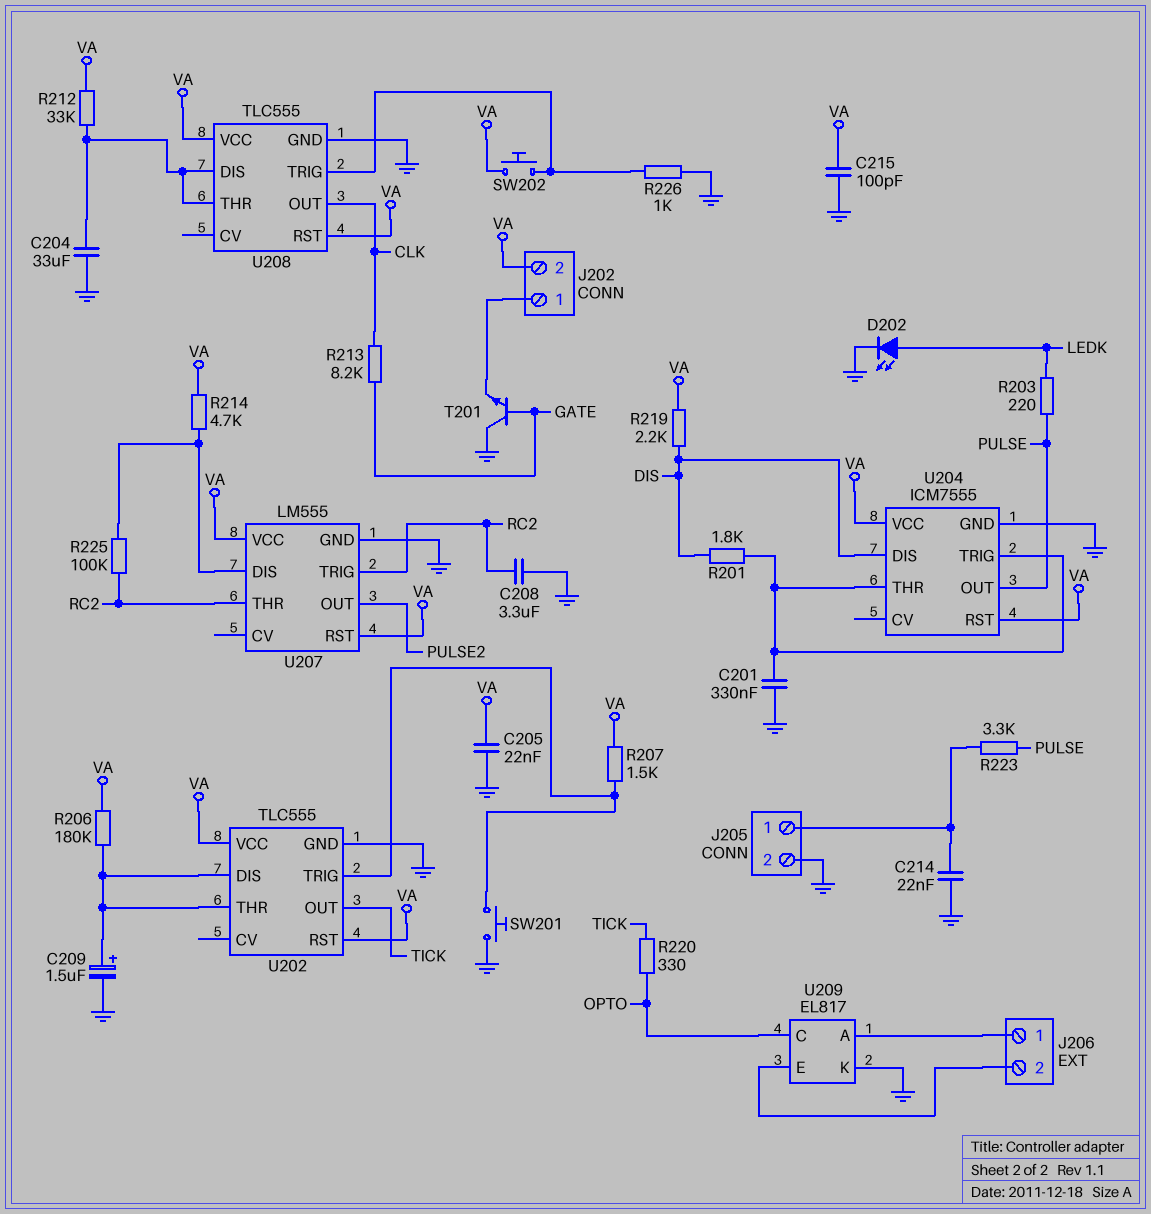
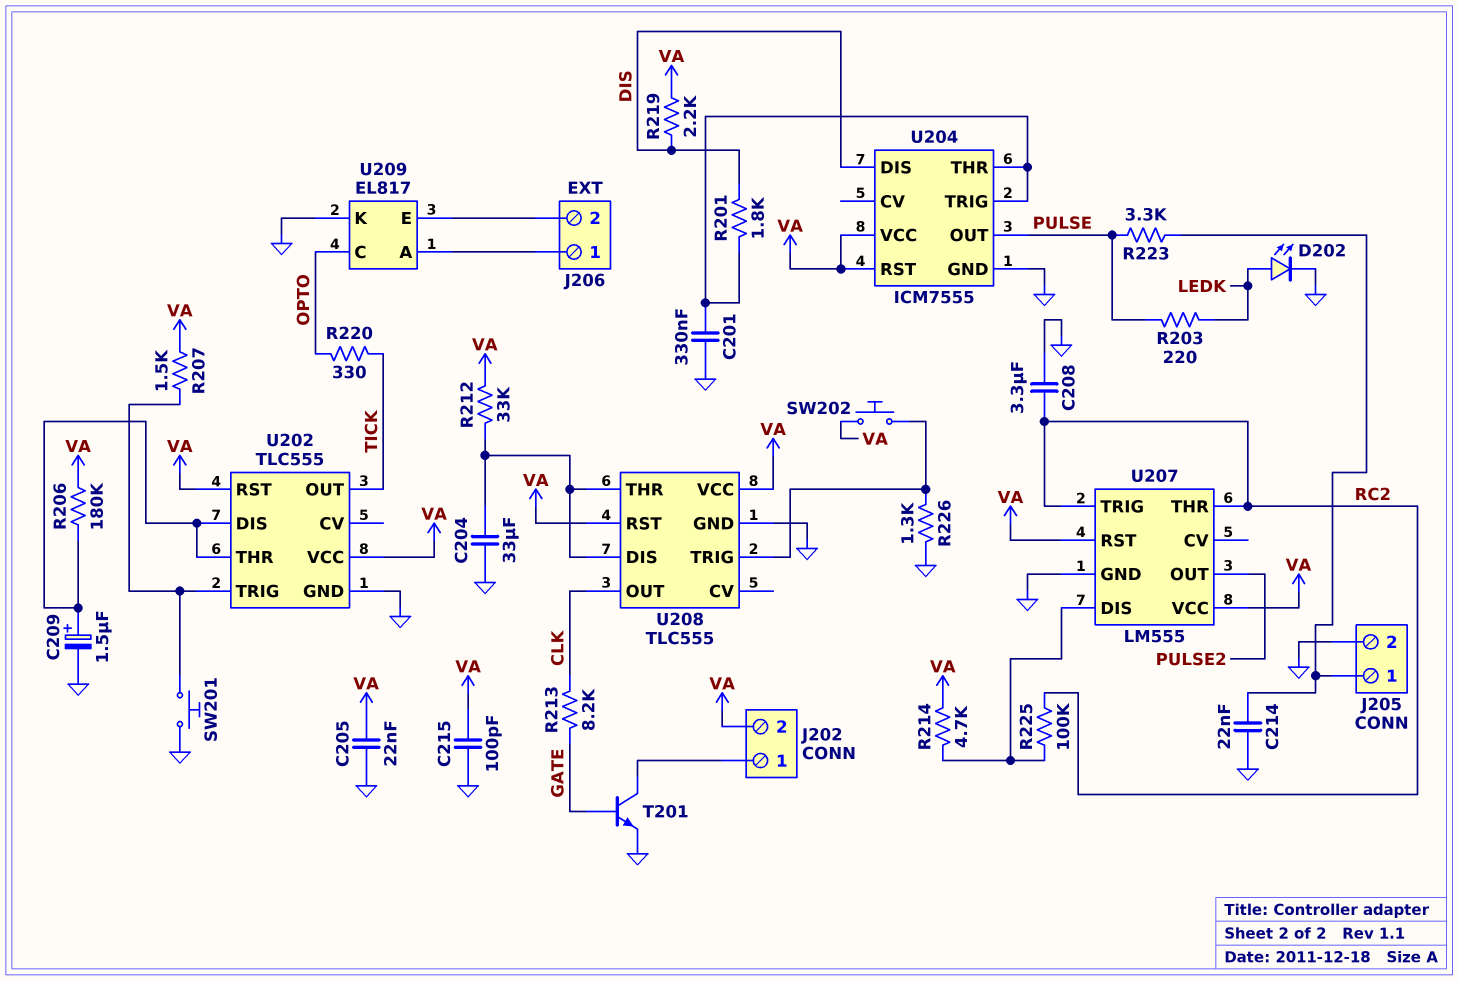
R226: 1k (GND, U208/TRIG) -> 1.3k (GND, U208/TRIG)
T201: NPN (B GATE, C GND, E J202/1) -> NPN (B GATE, C J202/1, E GND)

